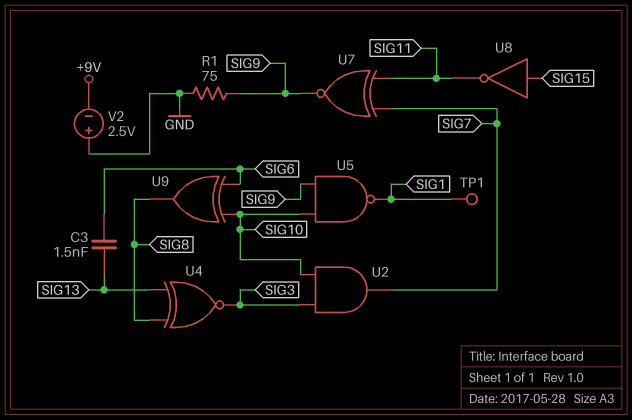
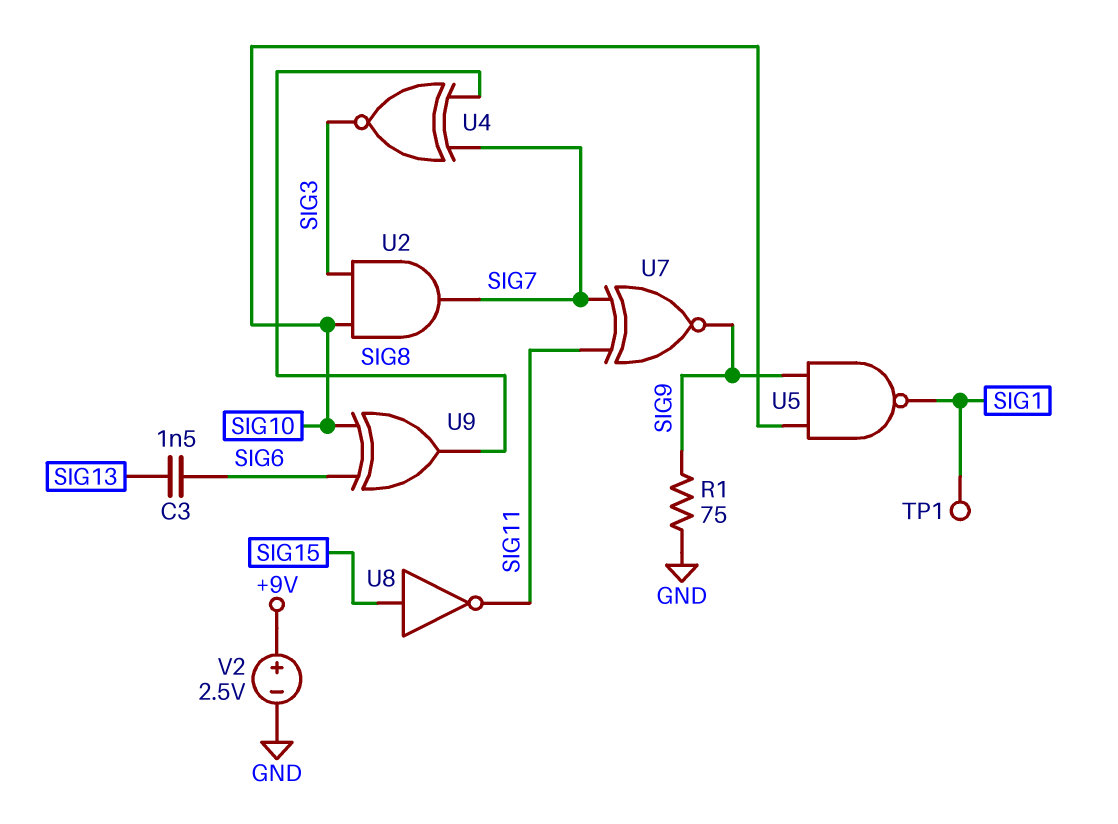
U4: XNOR (in SIG8, in SIG13, out SIG3) -> XNOR (in SIG7, in SIG8, out SIG3)
V2: 2.5V (plus GND, minus +9V) -> 2.5V (plus +9V, minus GND)

